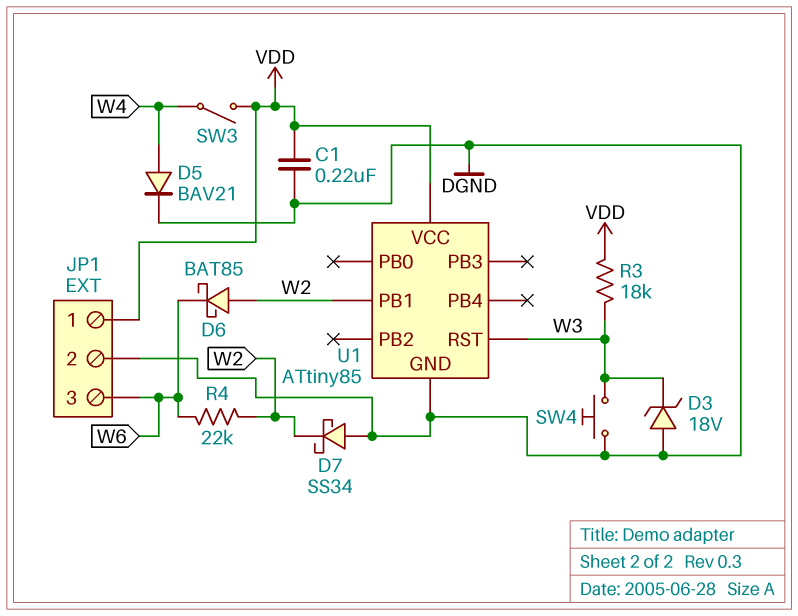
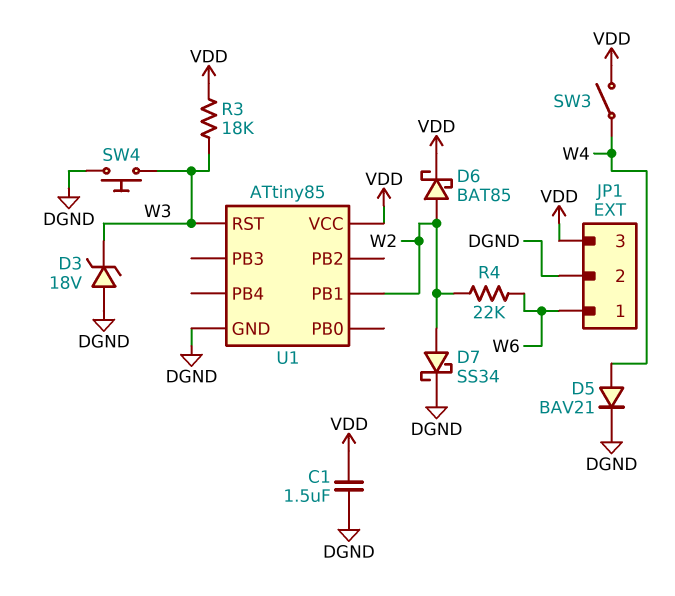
C1: 220nF (DGND, VDD) -> 1.5uF (DGND, VDD)
D6: schottky BAT85 (A W2, K W6) -> schottky BAT85 (A W2, K VDD)
D7: schottky SS34 (A DGND, K W2) -> schottky SS34 (A W2, K DGND)
JP1 pin 1: VDD -> W6
JP1 pin 3: W6 -> VDD

